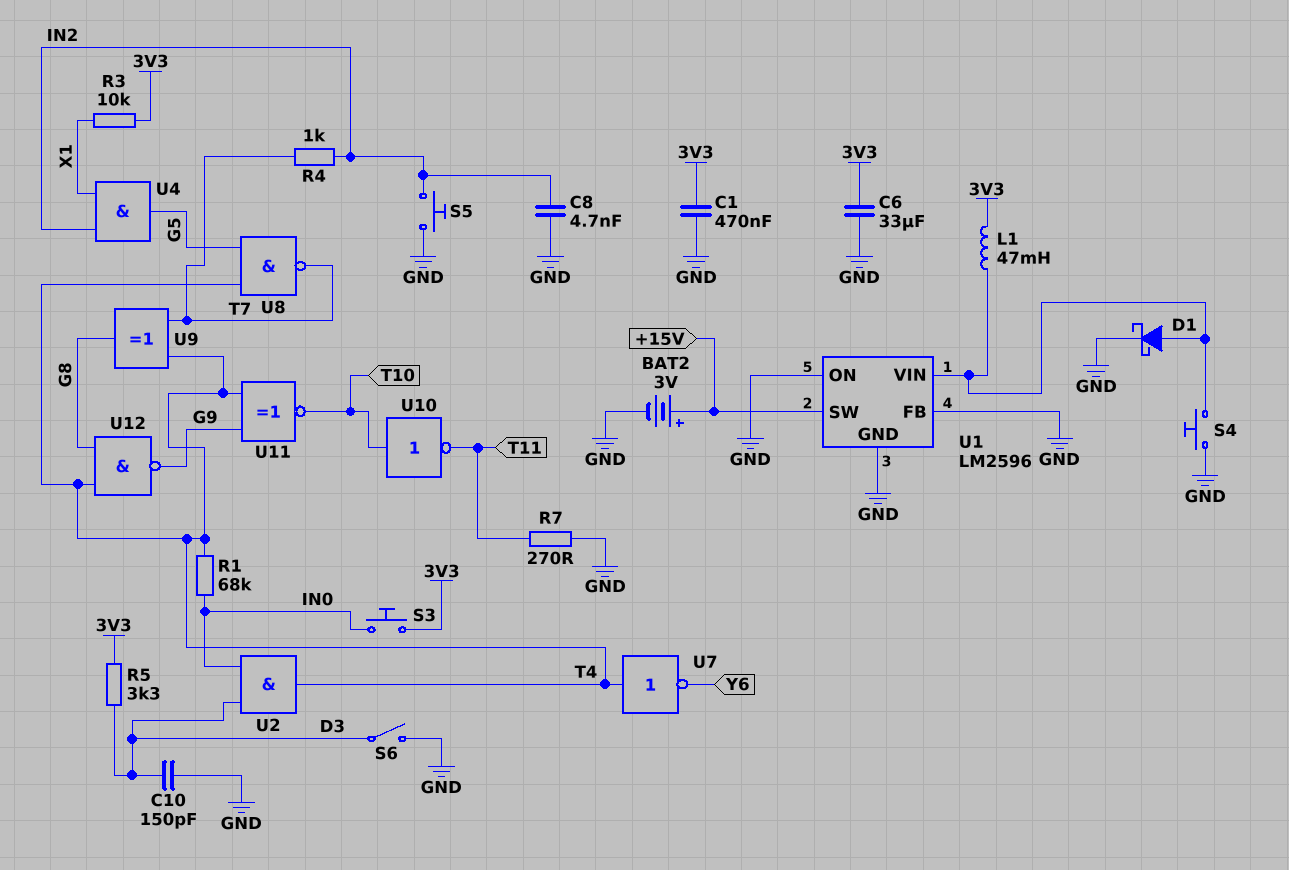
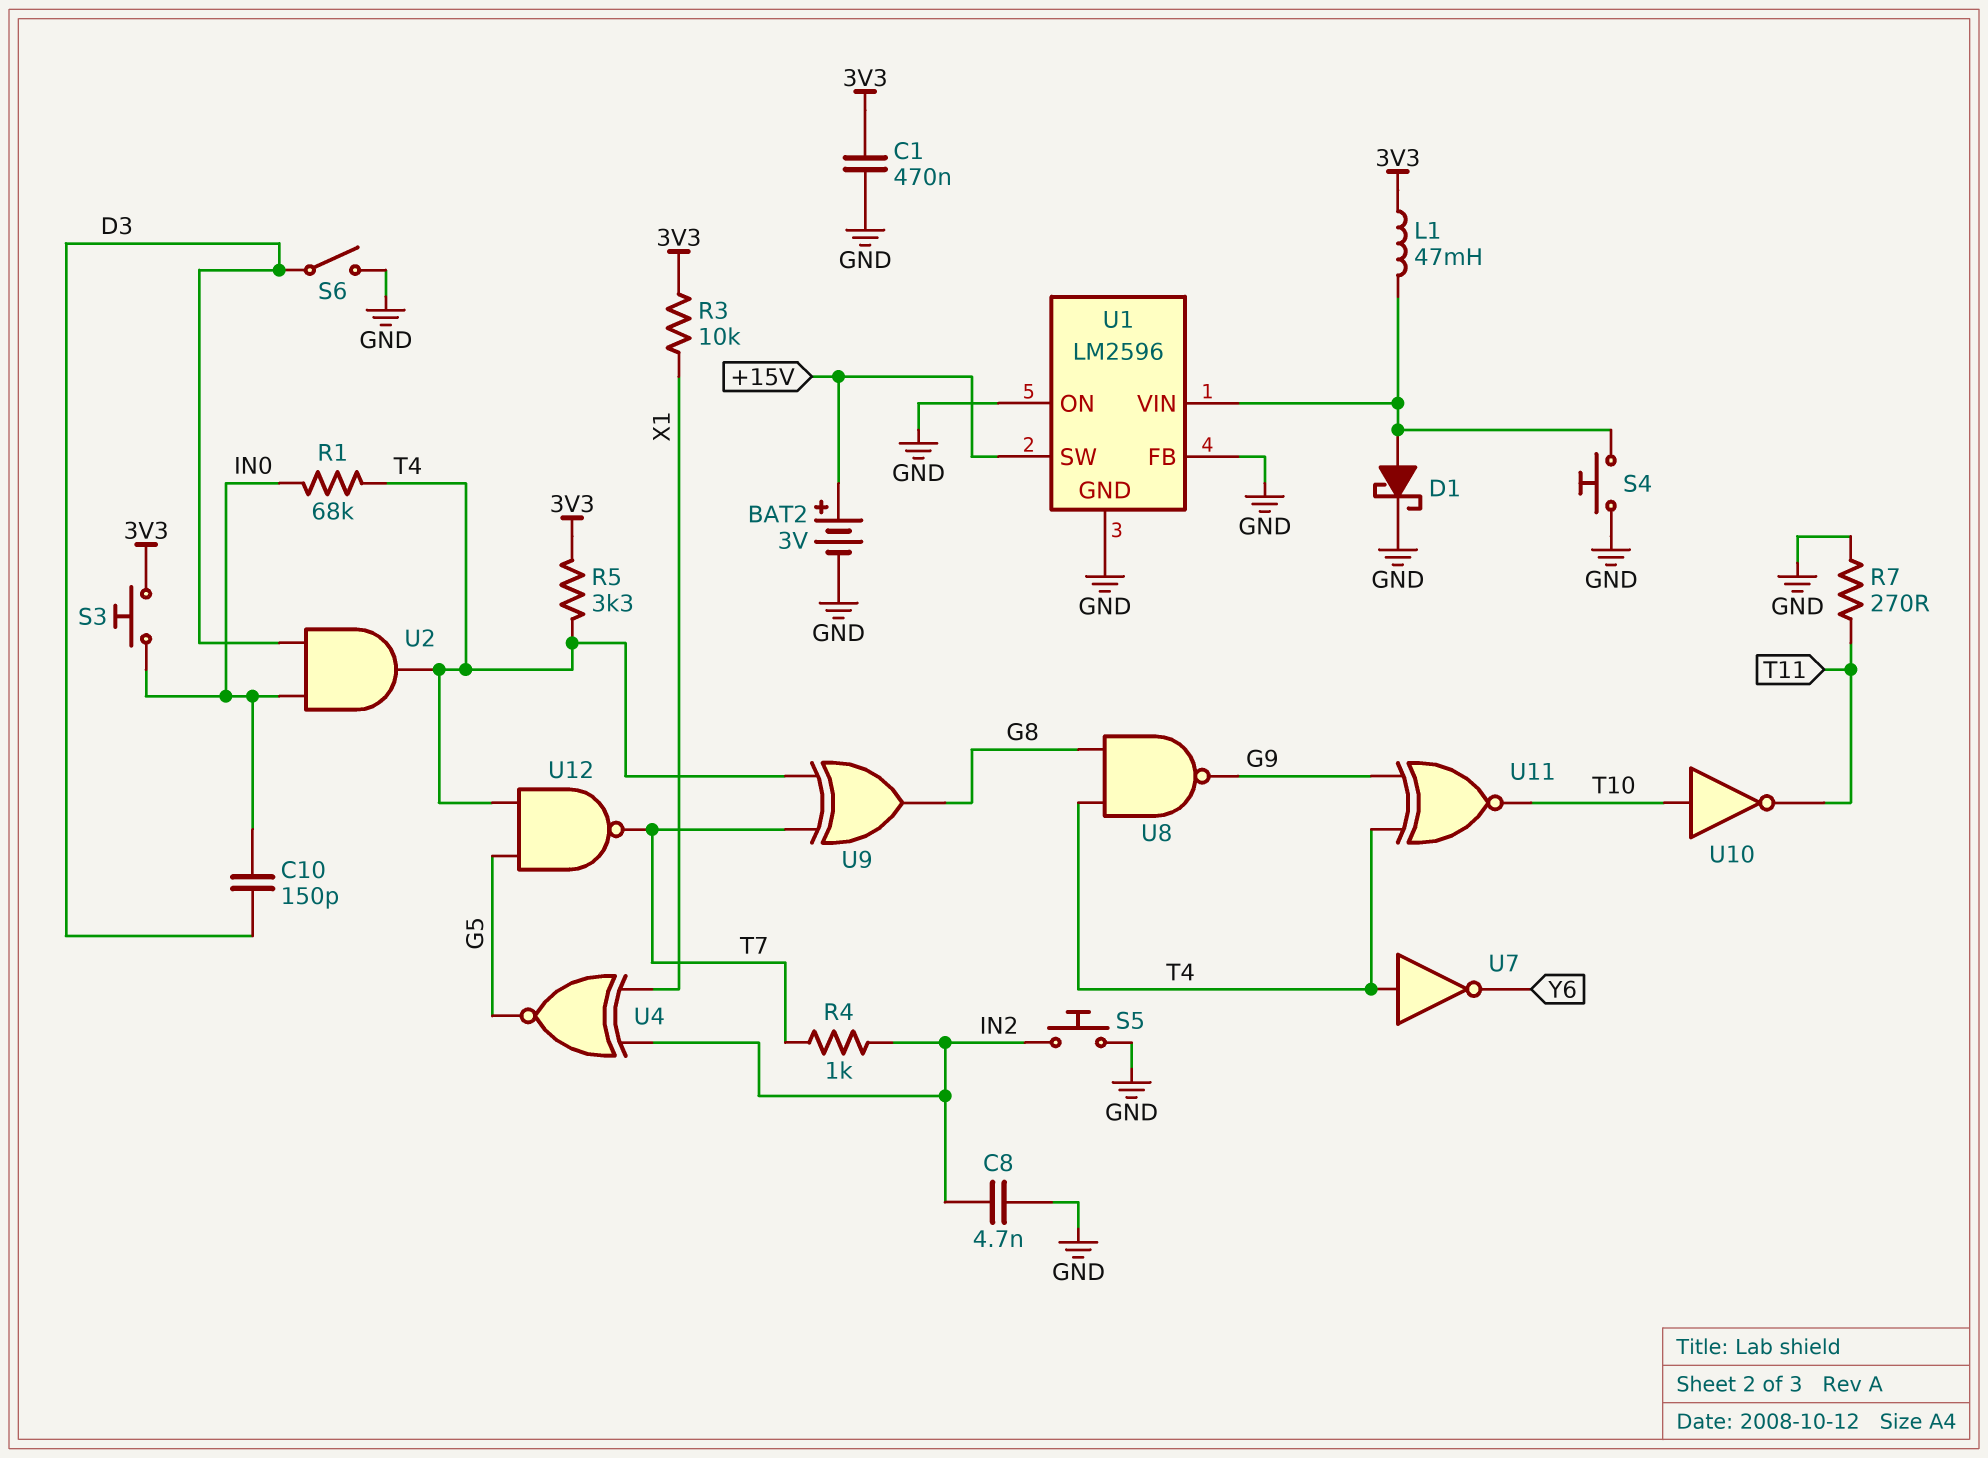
C6: 33uF (3V3, GND) -> none
C10: 150pF (D3, GND) -> 150pF (D3, IN0)
R5: 3.3k (3V3, D3) -> 3.3k (3V3, T4)
U4: AND (in IN2, in X1, out G5) -> XNOR (in IN2, in X1, out G5)
U8: NAND (in G5, in T4, out T7) -> NAND (in G8, in T4, out G9)
U12: NAND (in G8, in T4, out G9) -> NAND (in G5, in T4, out T7)

